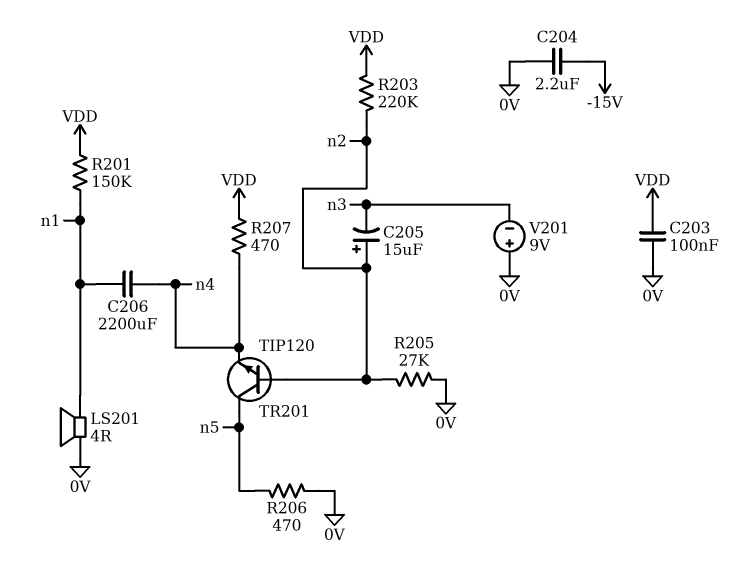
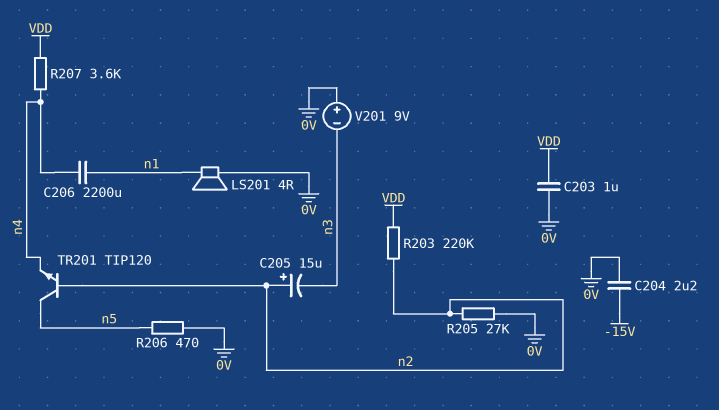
C203: 100nF (0V, VDD) -> 1uF (0V, VDD)
R201: 150k (VDD, n1) -> none
R207: 470 (VDD, n4) -> 3.6k (VDD, n4)

